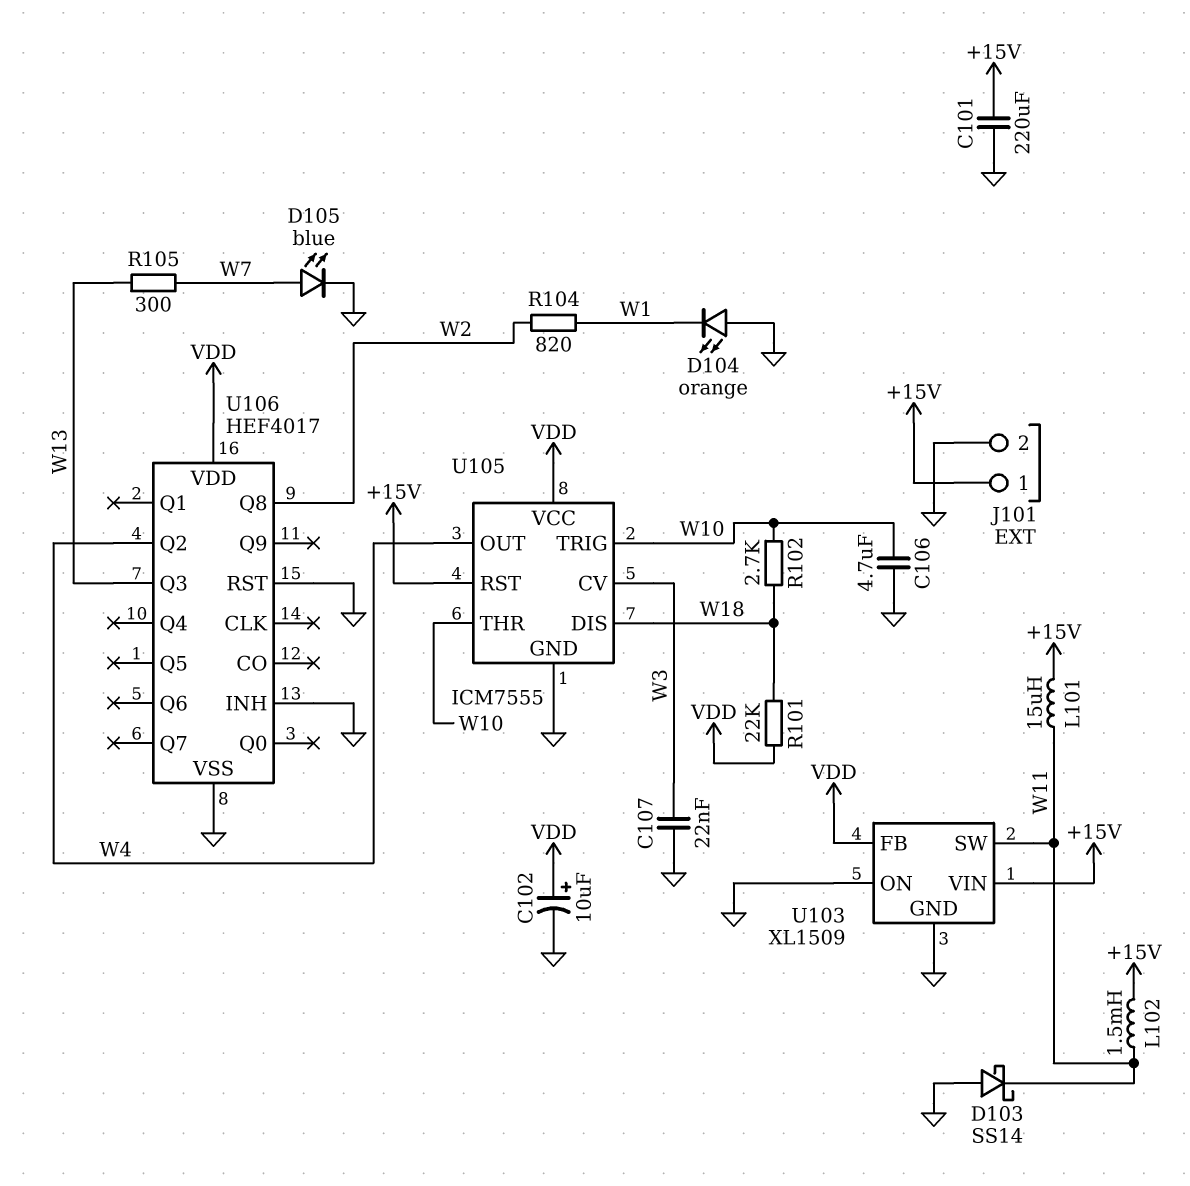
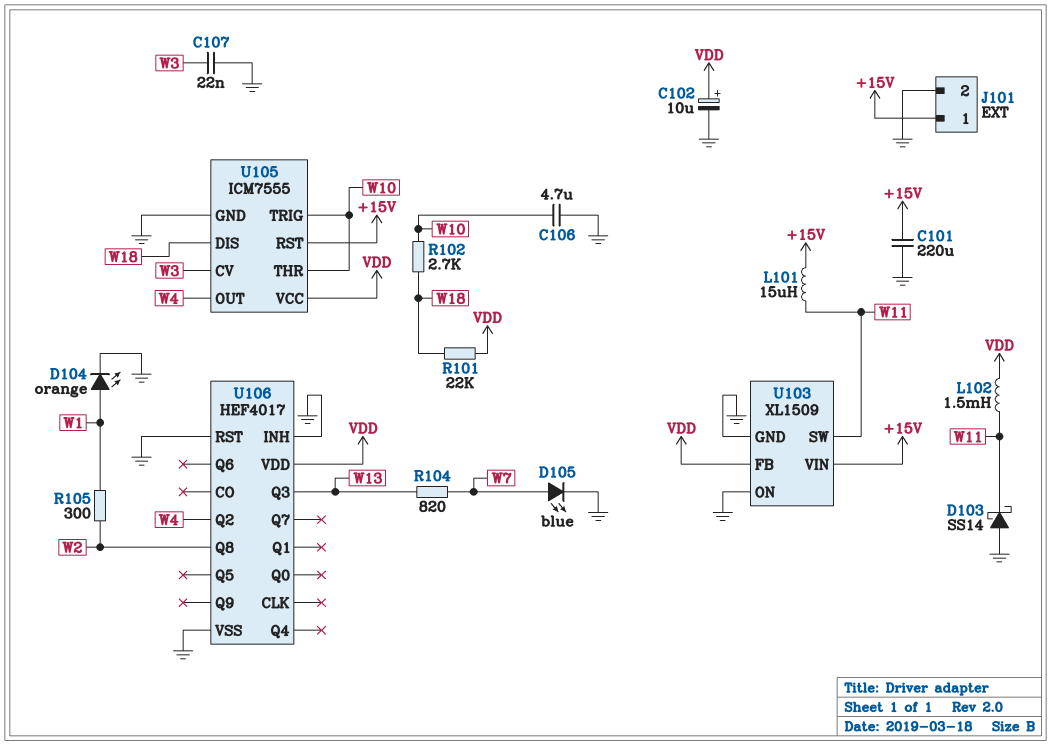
D104: LED orange (A GND, K W1) -> LED orange (A W1, K GND)
L102: 1.5mH (+15V, W11) -> 1.5mH (VDD, W11)
R104: 820 (W1, W2) -> 820 (W7, W13)
R105: 300 (W7, W13) -> 300 (W1, W2)

